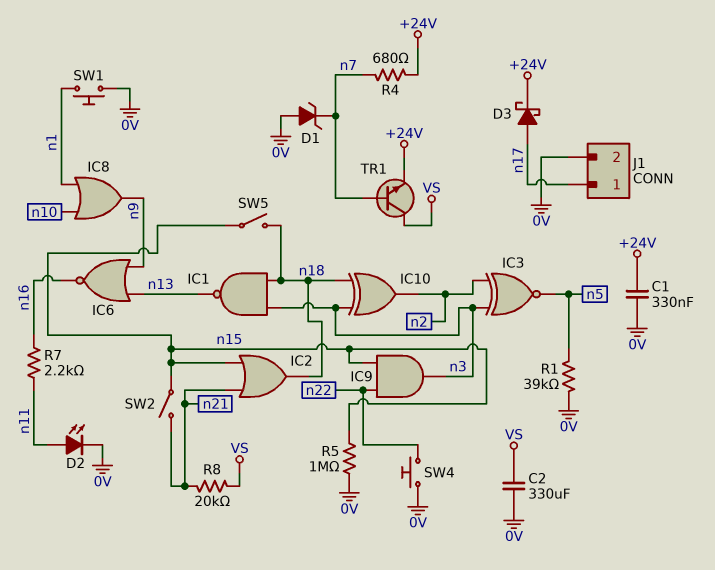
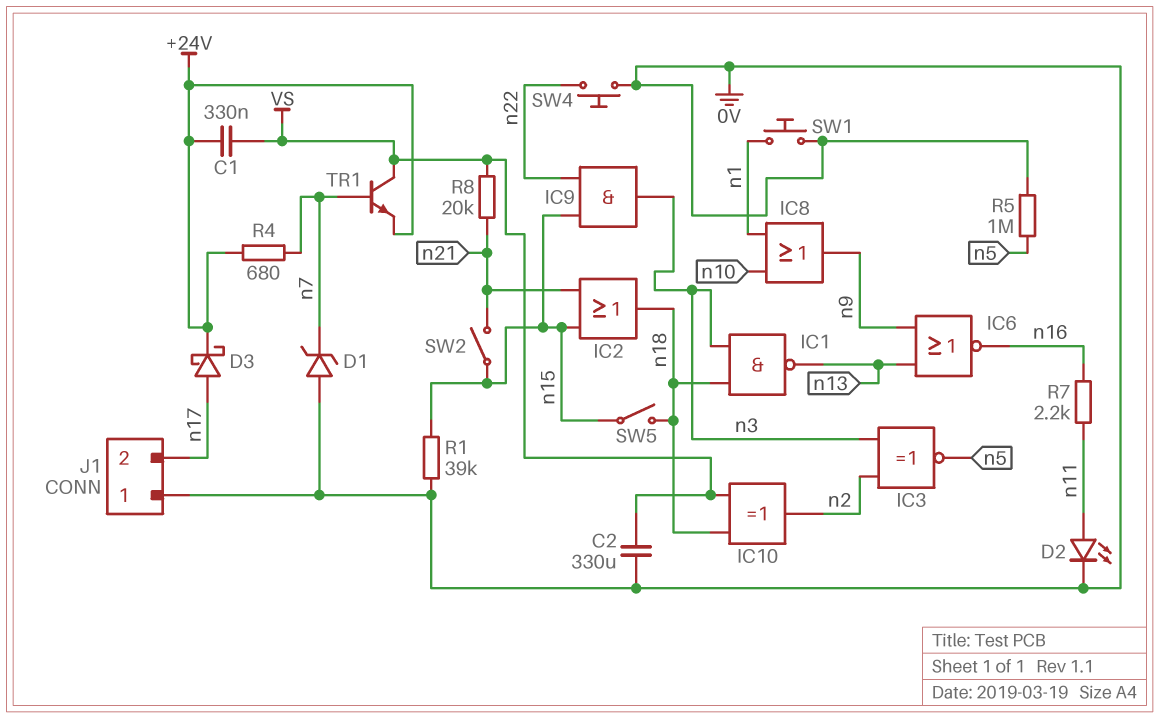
C1: 330nF (+24V, 0V) -> 330nF (+24V, VS)
IC10: XOR (in n3, in n18, out n2) -> XOR (in VS, in n18, out n2)
J1 pin 1: n17 -> 0V
J1 pin 2: 0V -> n17
R1: 39k (0V, n5) -> 39k (0V, n15)
R5: 1M (0V, n15) -> 1M (0V, n5)

